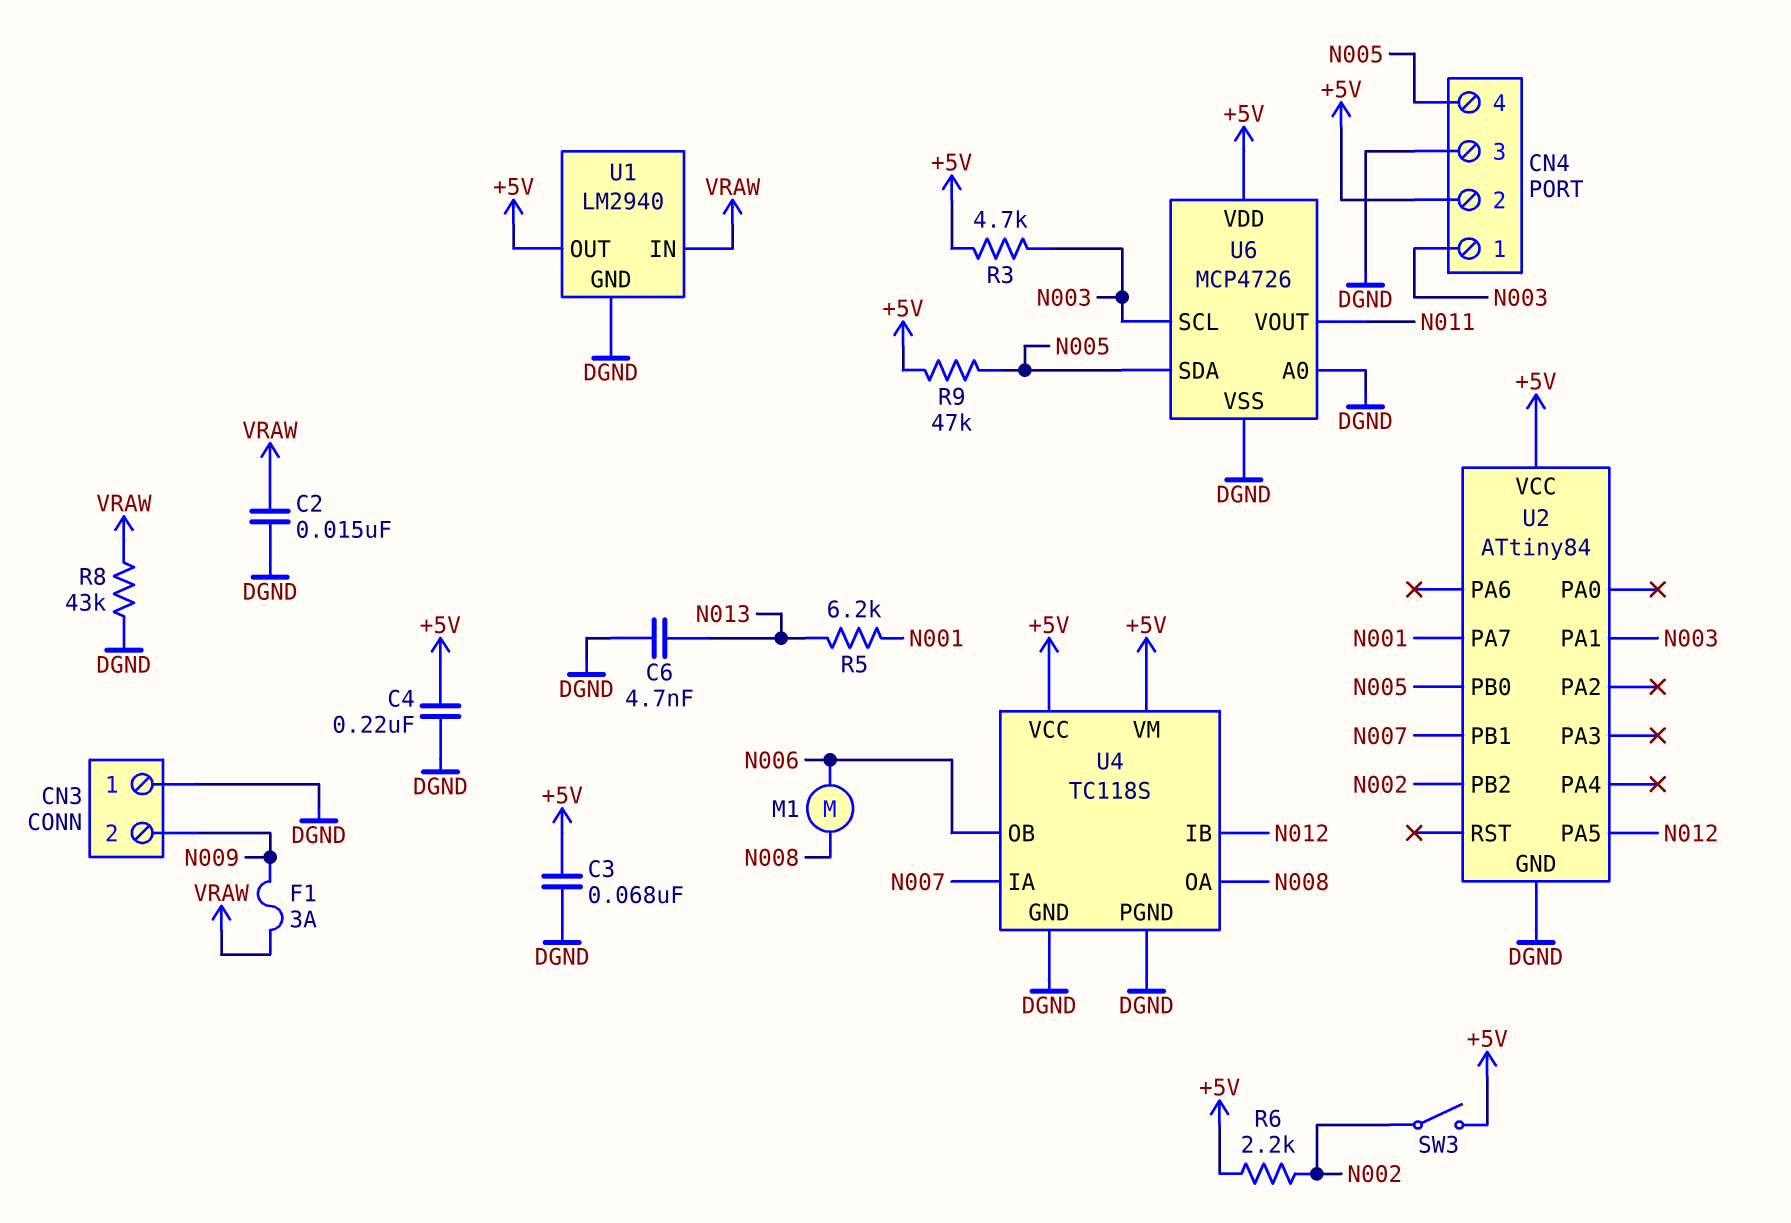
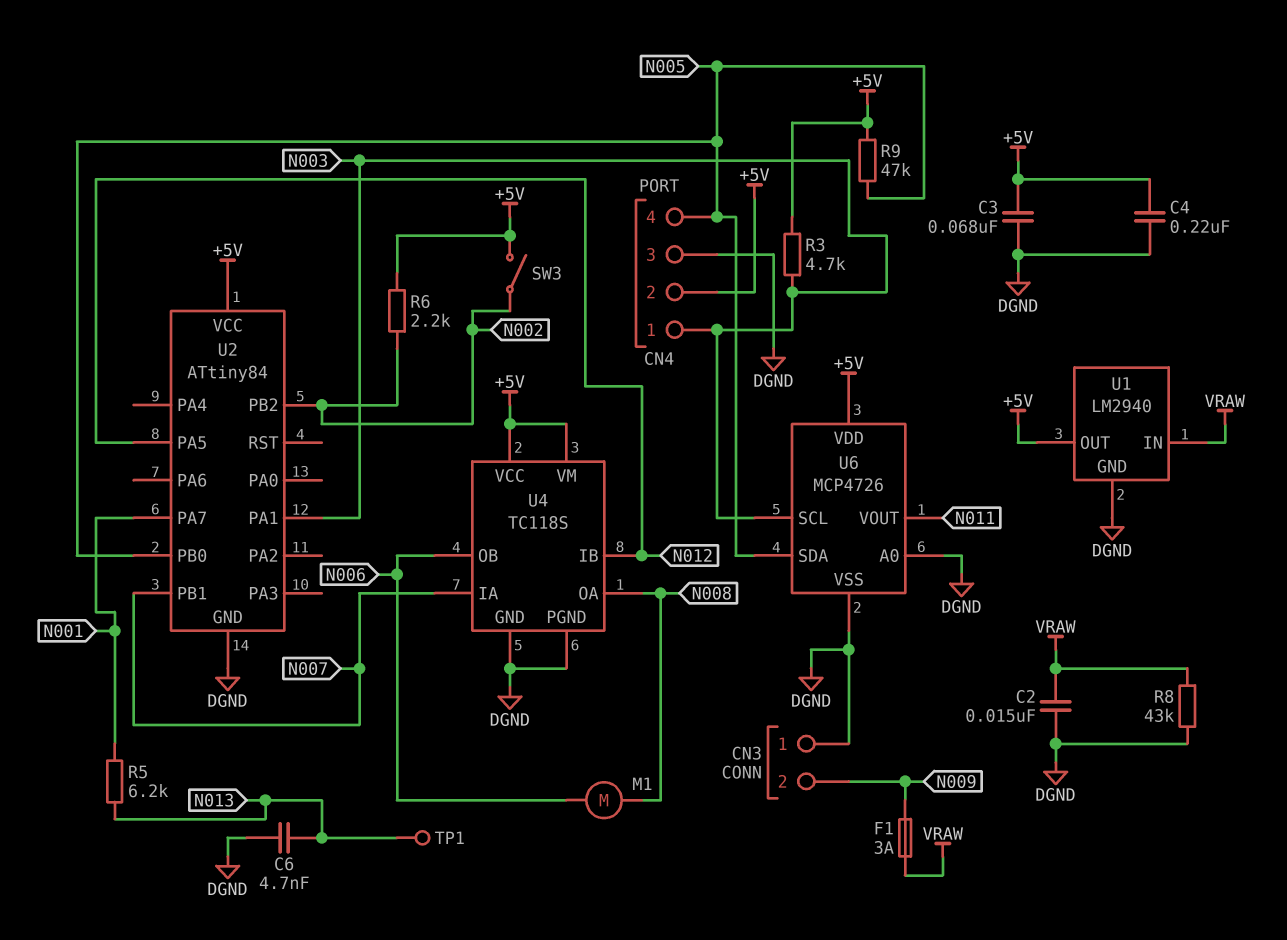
TP1: none -> test point (N013)

